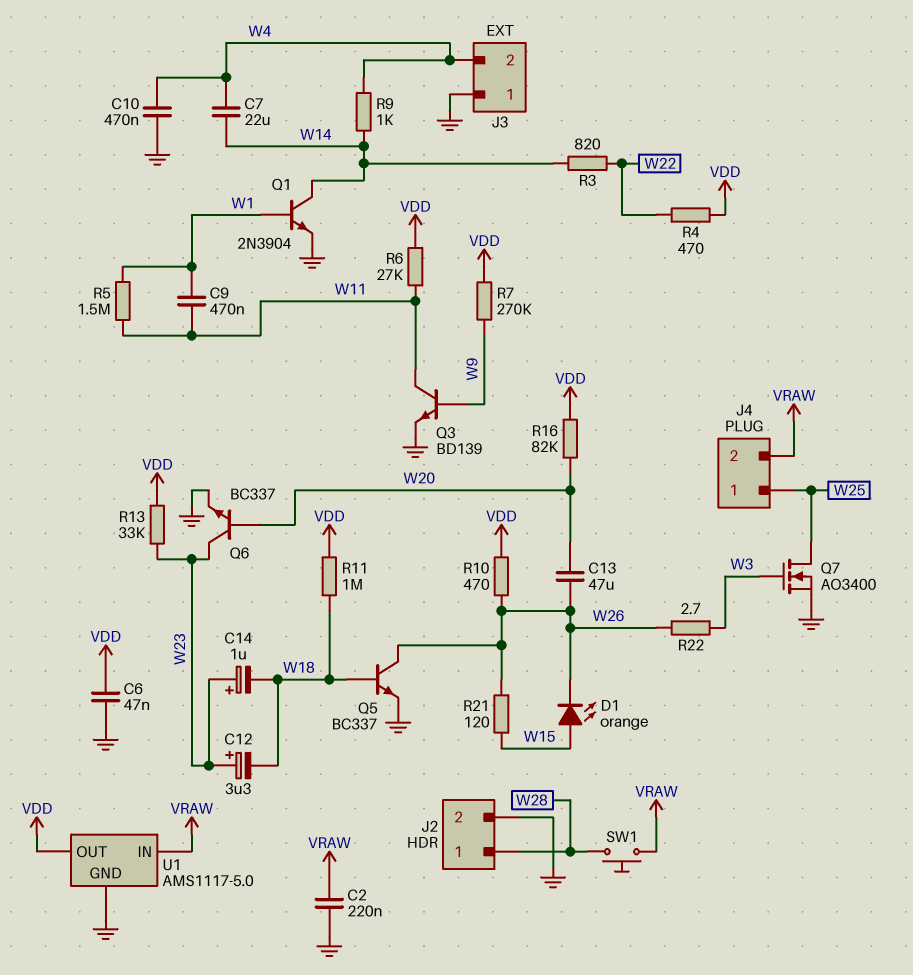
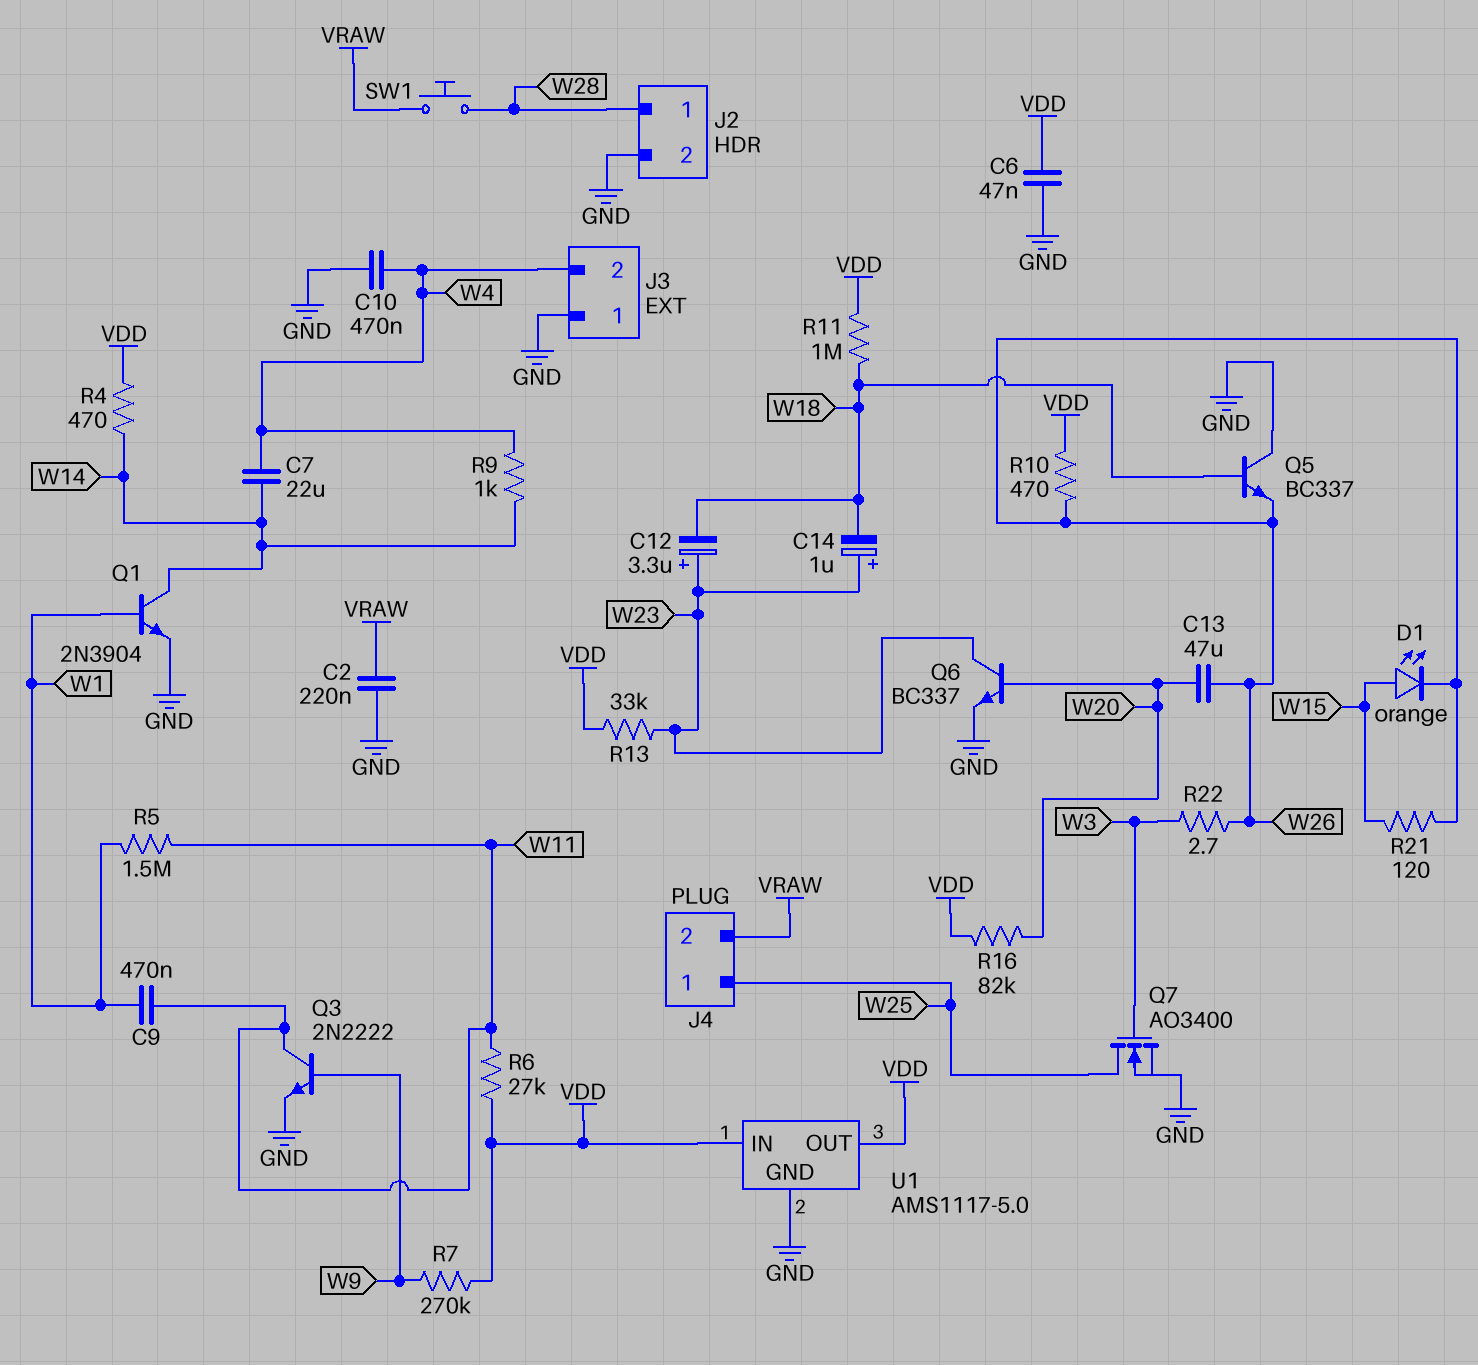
Q3: NPN BD139 (B W9, C W11, E GND) -> NPN 2N2222 (B W9, C W11, E GND)
Q5: NPN BC337 (B W18, C W26, E GND) -> NPN BC337 (B W18, C GND, E W26)
R3: 820 (W14, W22) -> none
R4: 470 (VDD, W22) -> 470 (VDD, W14)
U1 pin IN: VRAW -> VDD

